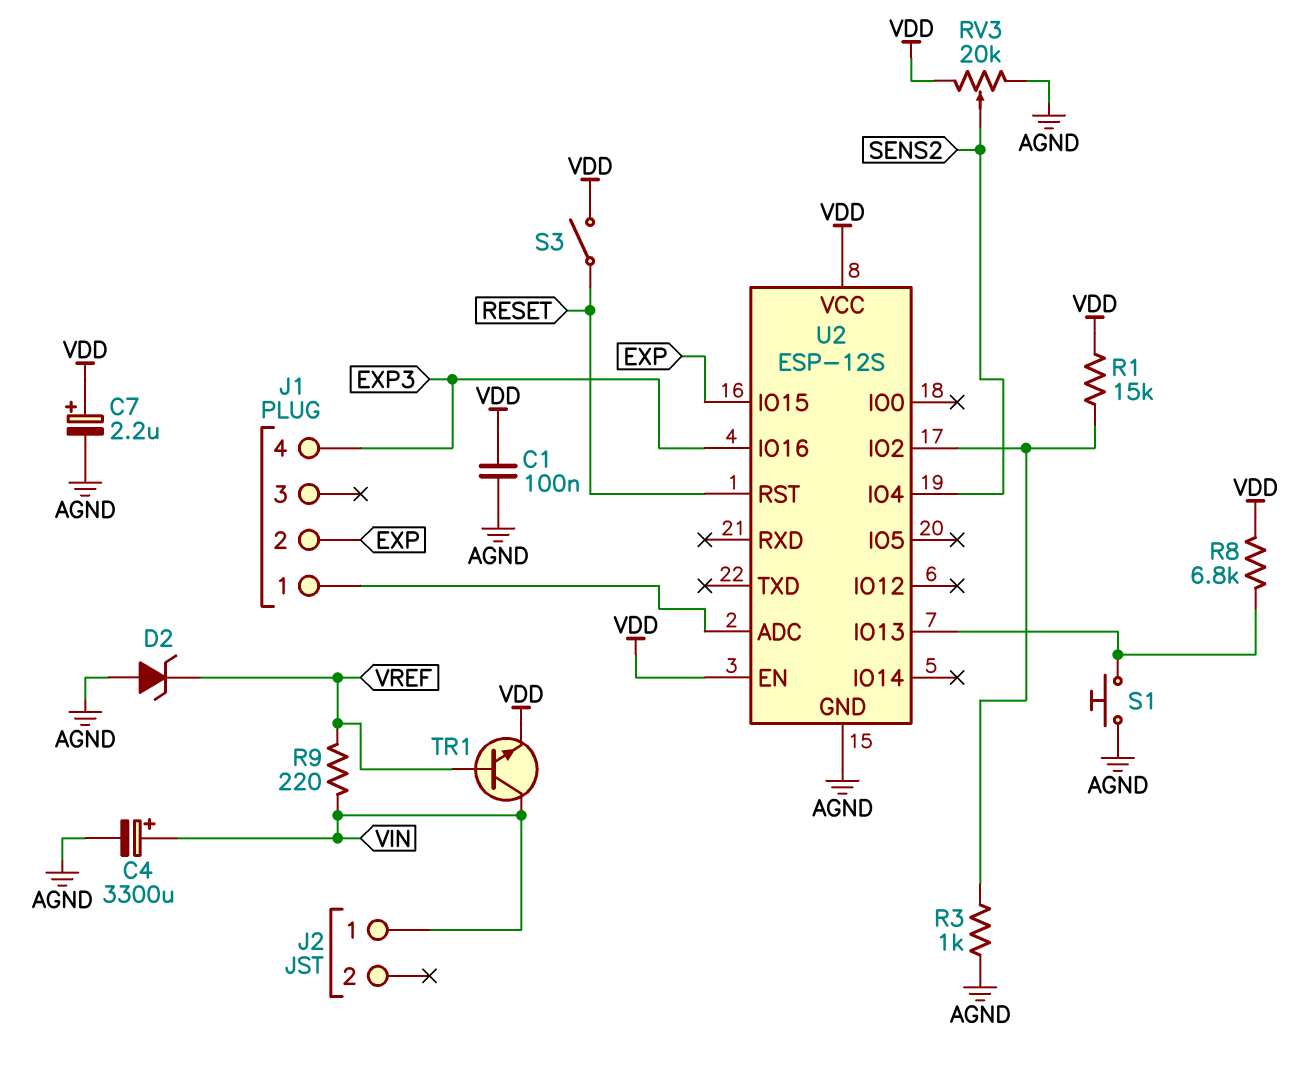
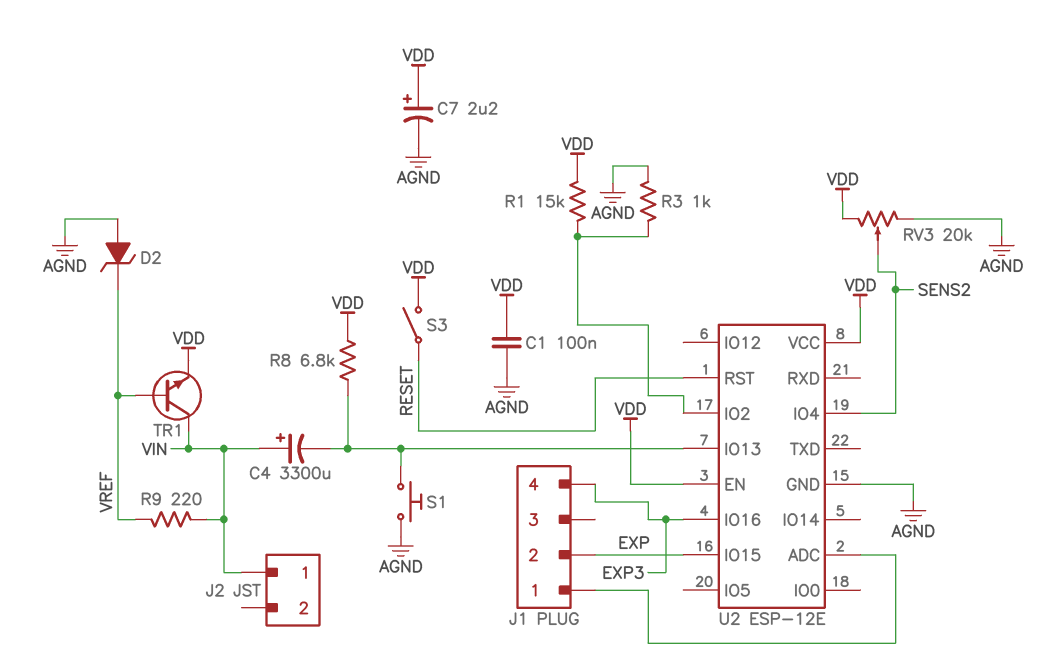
C4: 3300uF (plus VIN, minus AGND) -> 3300uF (plus VIN, minus U2/IO13)
U2: ESP-12S -> ESP-12E

